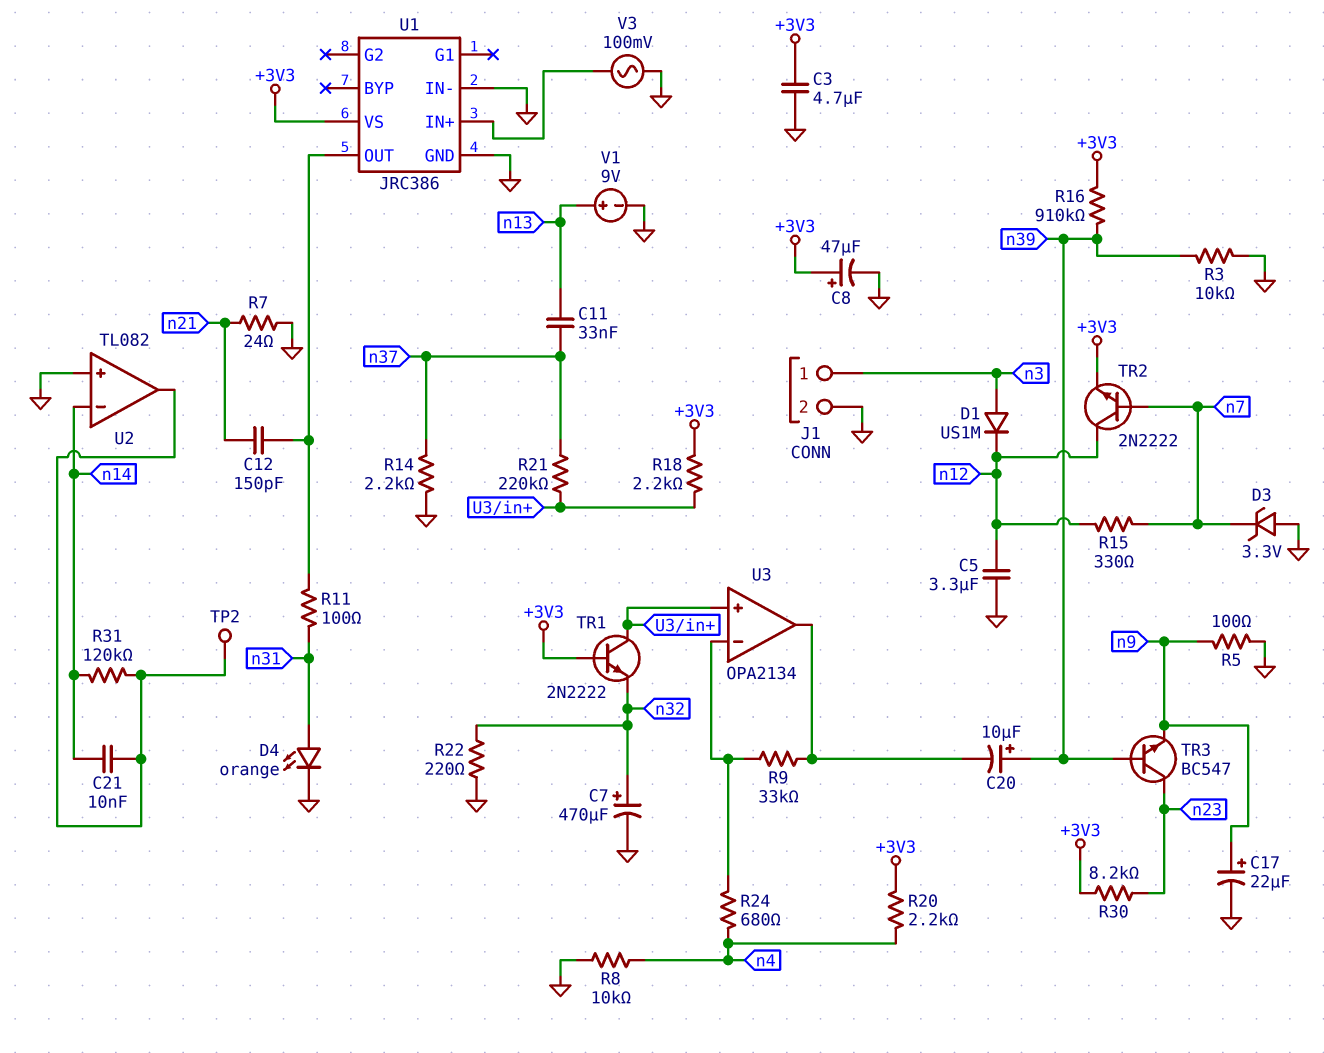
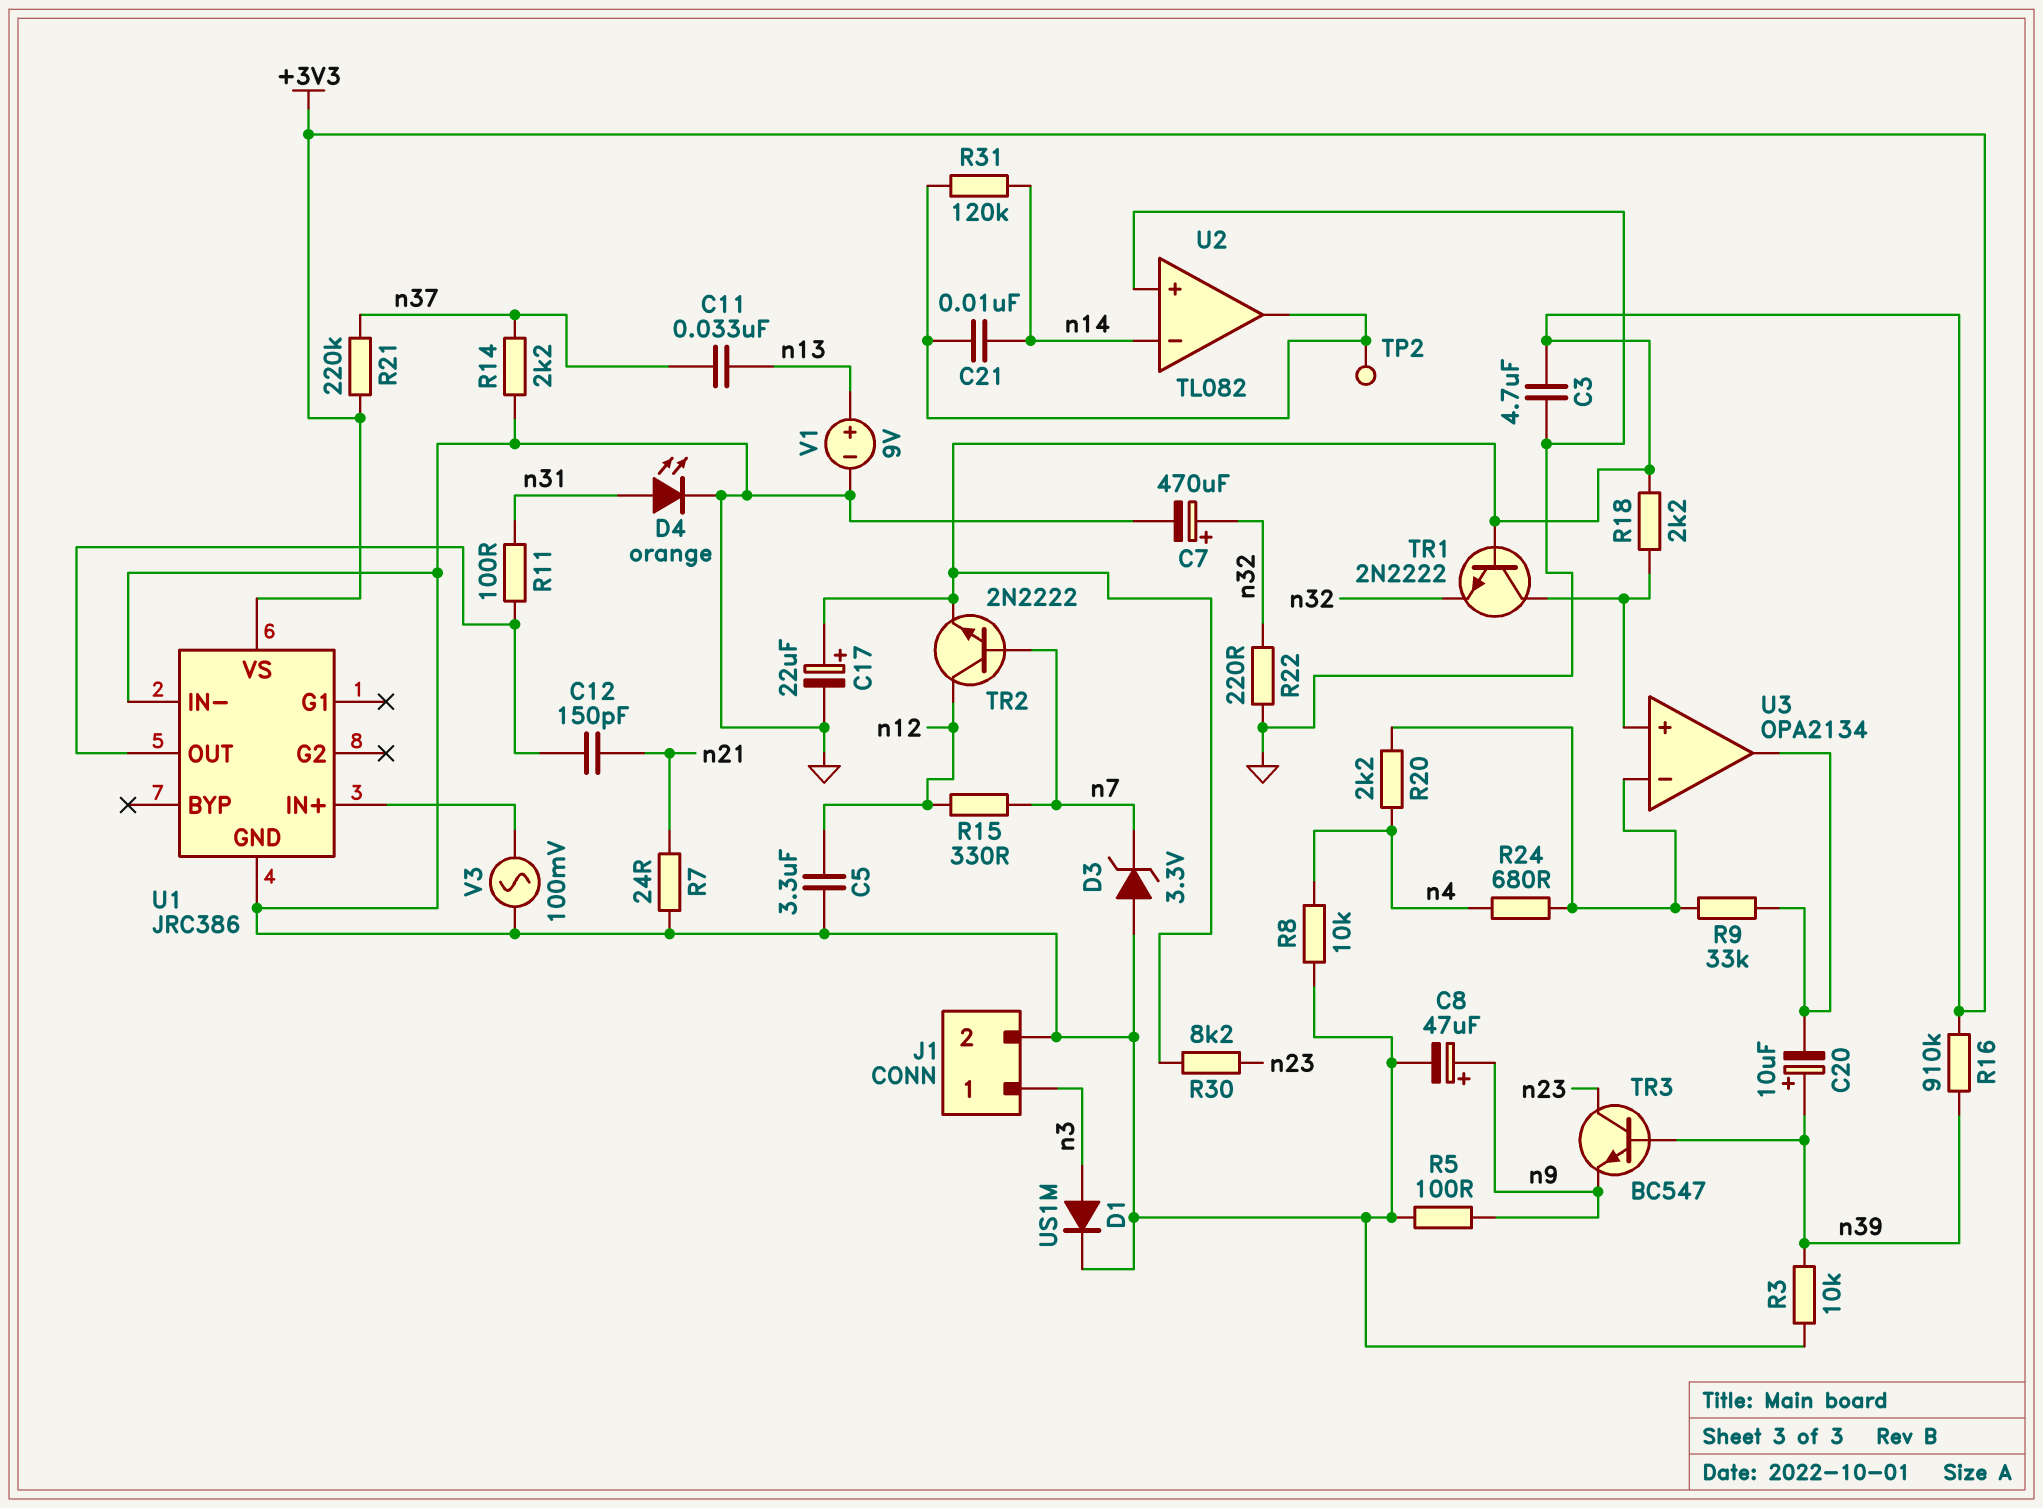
C8: 47uF (plus +3V3, minus GND) -> 47uF (plus n9, minus GND)
C17: 22uF (plus n9, minus GND) -> 22uF (plus +3V3, minus GND)
D1: diode US1M (A n3, K n12) -> diode US1M (A n3, K GND)
R20: 2.2k (+3V3, n4) -> 2.2k (U3/in-, n4)
R21: 220k (U3/in+, n37) -> 220k (+3V3, n37)

